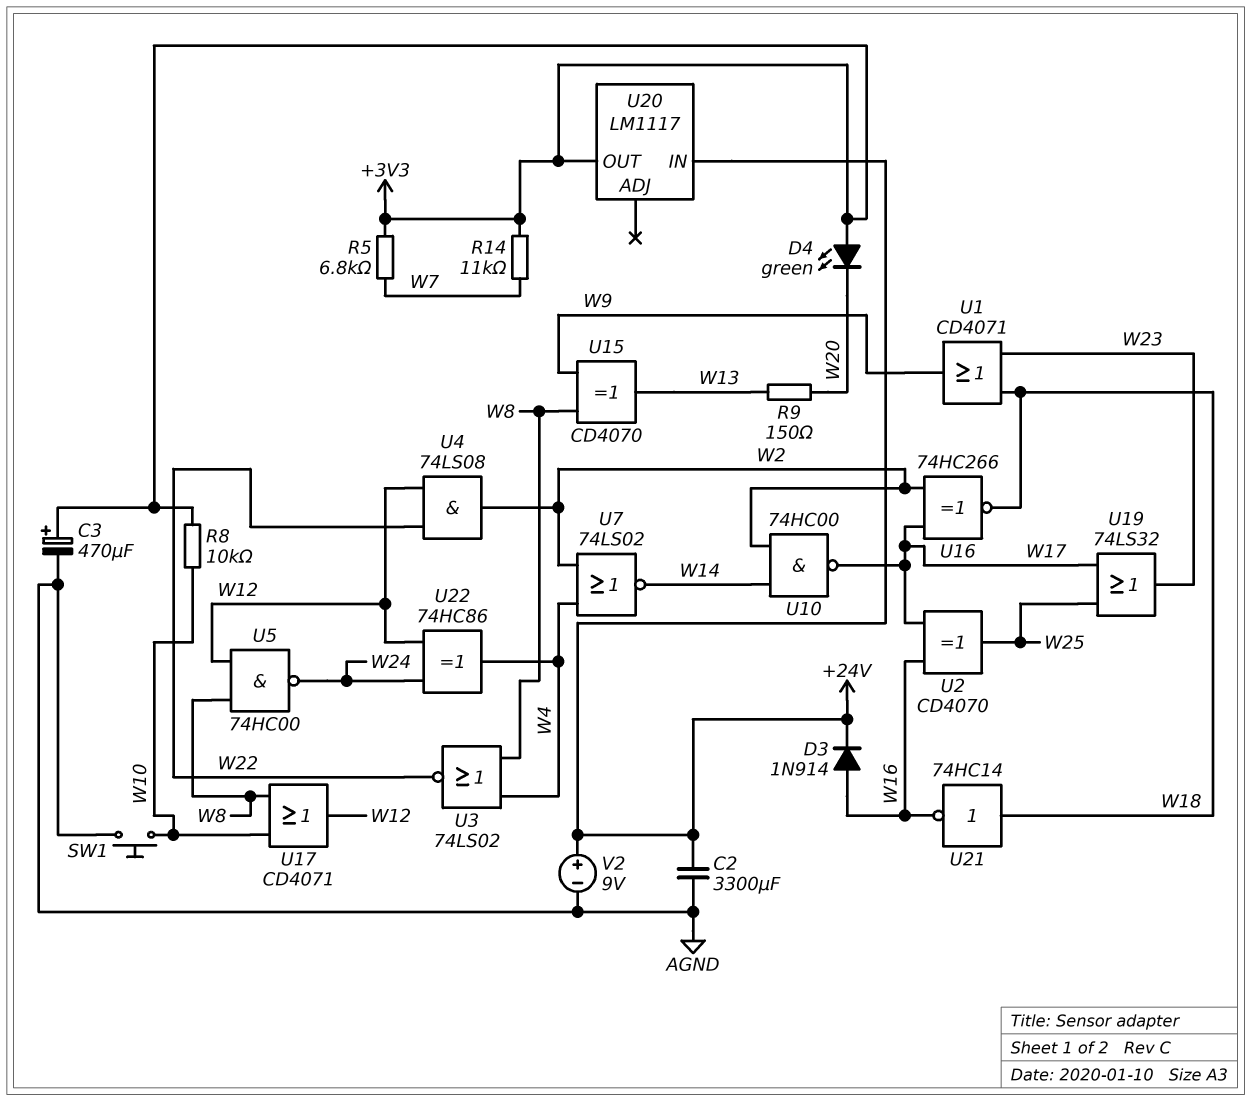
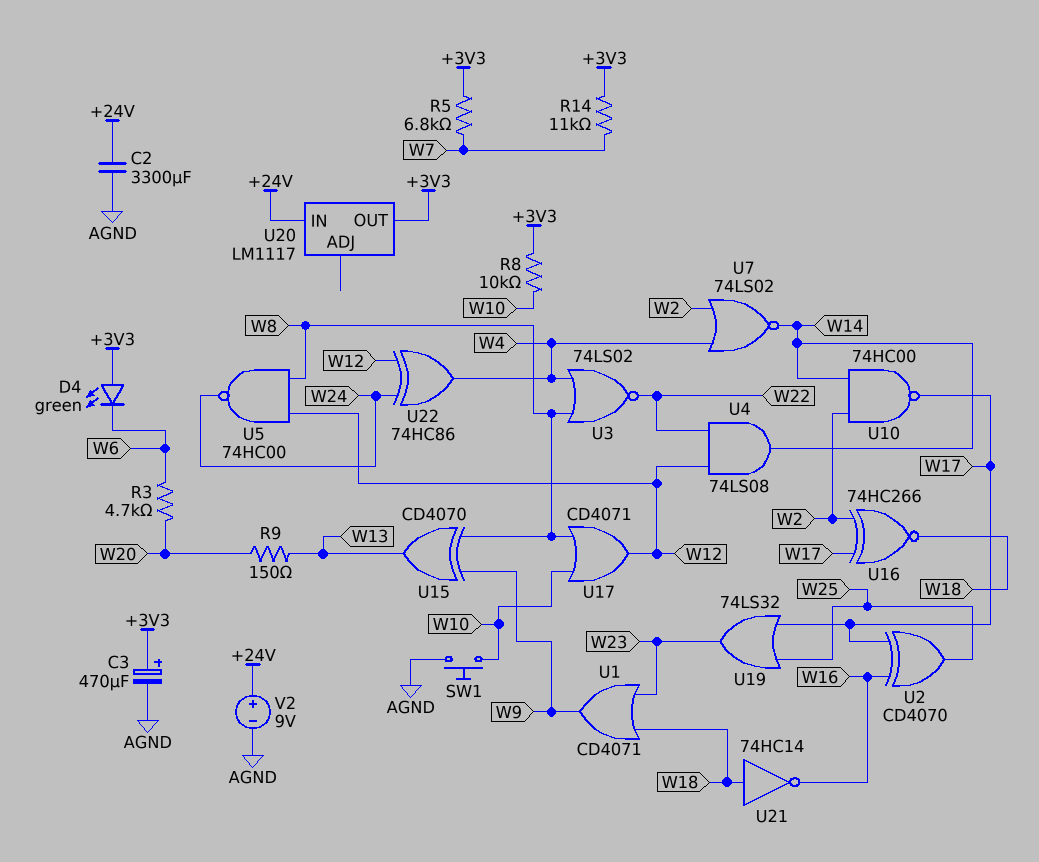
D3: diode 1N914 (A W16, K +24V) -> none
D4: LED green (A +3V3, K W20) -> LED green (A +3V3, K W6)
R3: none -> 4.7k (W6, W20)
U4: AND 74LS08 (in W12, in W22, out W2) -> AND 74LS08 (in W12, in W22, out W14)

